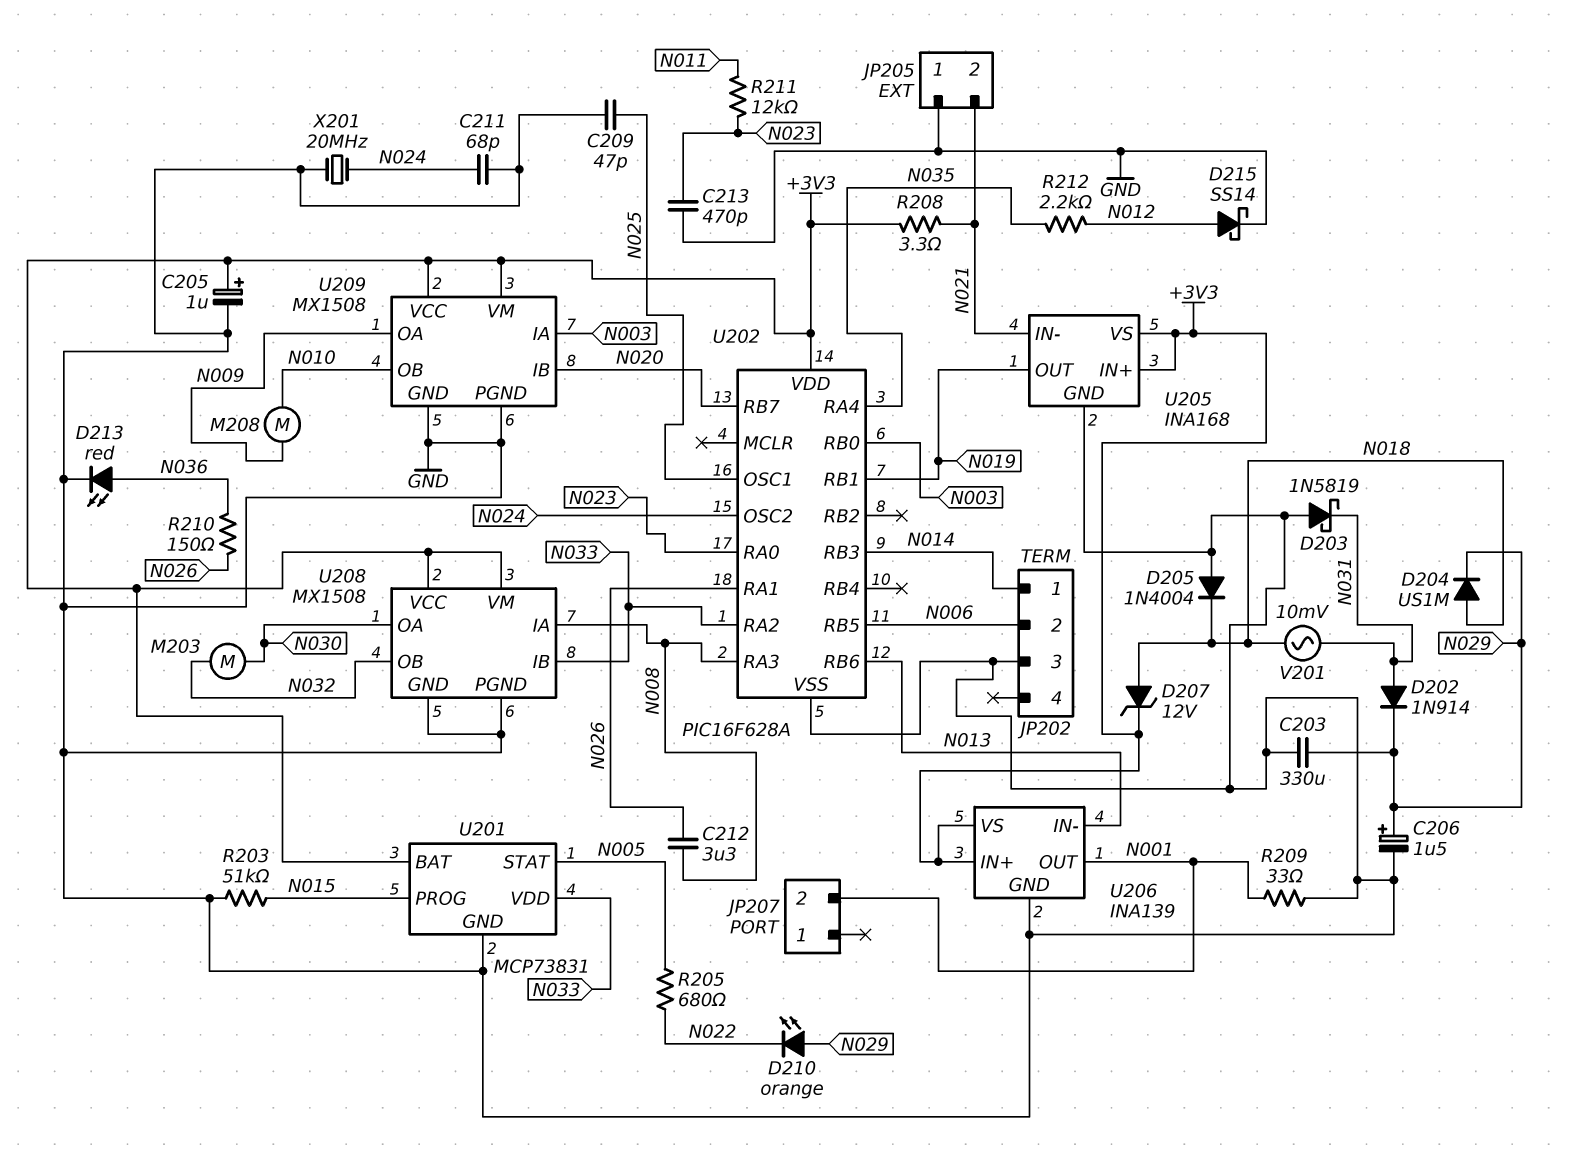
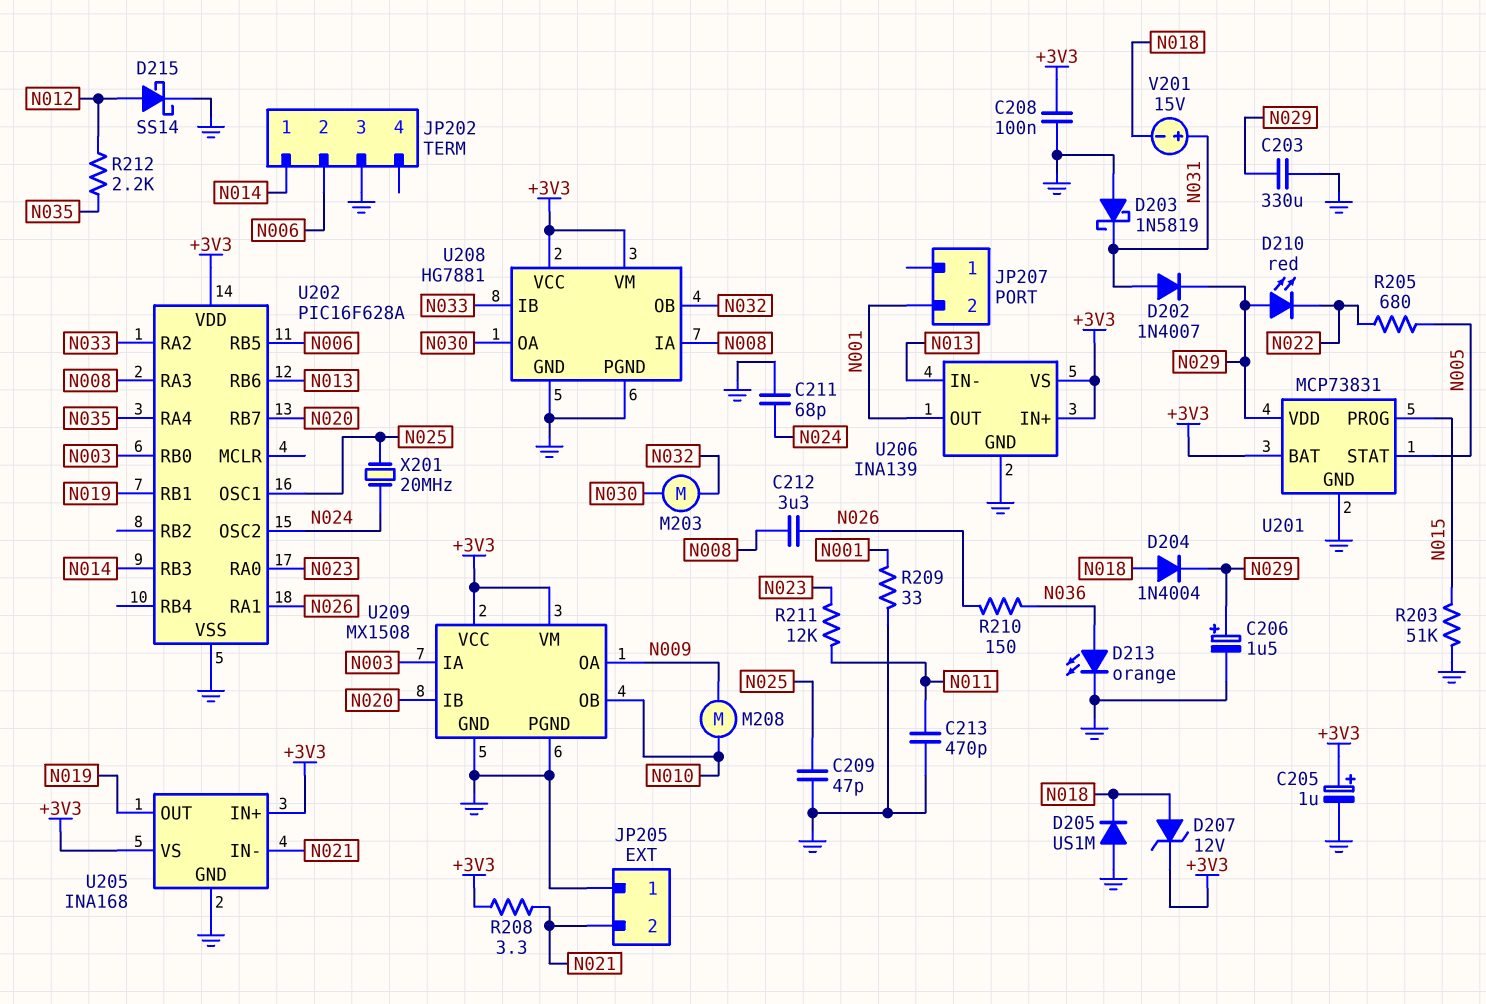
C208: none -> 100nF (+3V3, GND)
C213: 470pF (GND, N023) -> 470pF (GND, N011)
D202: diode 1N914 (A N031, K N029) -> diode 1N4007 (A N031, K N029)
D204: diode US1M (A N018, K N029) -> diode 1N4004 (A N018, K N029)
D205: diode 1N4004 (A GND, K N018) -> diode US1M (A GND, K N018)
D210: LED orange (A N029, K N022) -> LED red (A N029, K N022)
D213: LED red (A N036, K GND) -> LED orange (A N036, K GND)
U201 pin VDD: N033 -> N029
U208: MX1508 -> HG7881
V201: AC 10mV (N018, N031) -> 15V (plus N031, minus N018)
X201: 20MHz (GND, N024) -> 20MHz (N024, N025)

